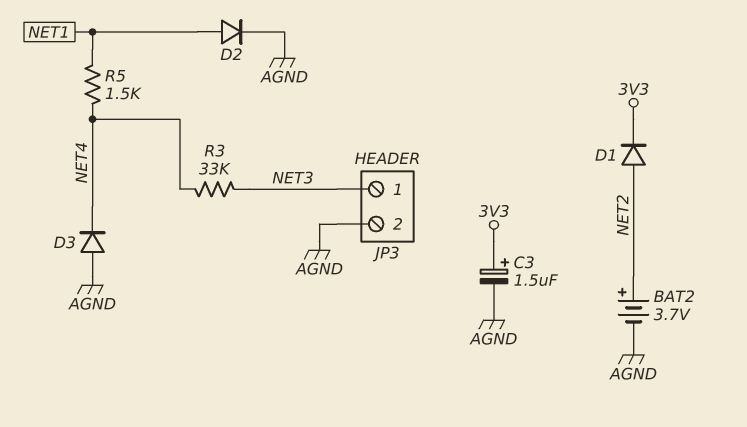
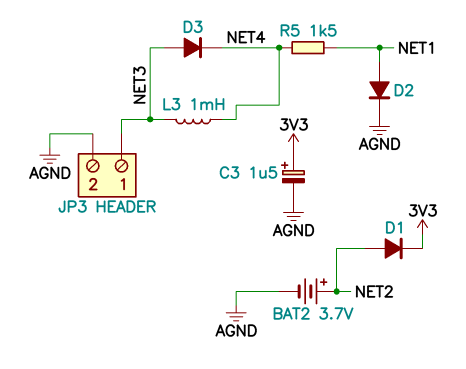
D3: diode (A AGND, K NET4) -> diode (A NET3, K NET4)
L3: none -> 1mH (NET3, NET4)
R3: 33k (NET3, NET4) -> none

